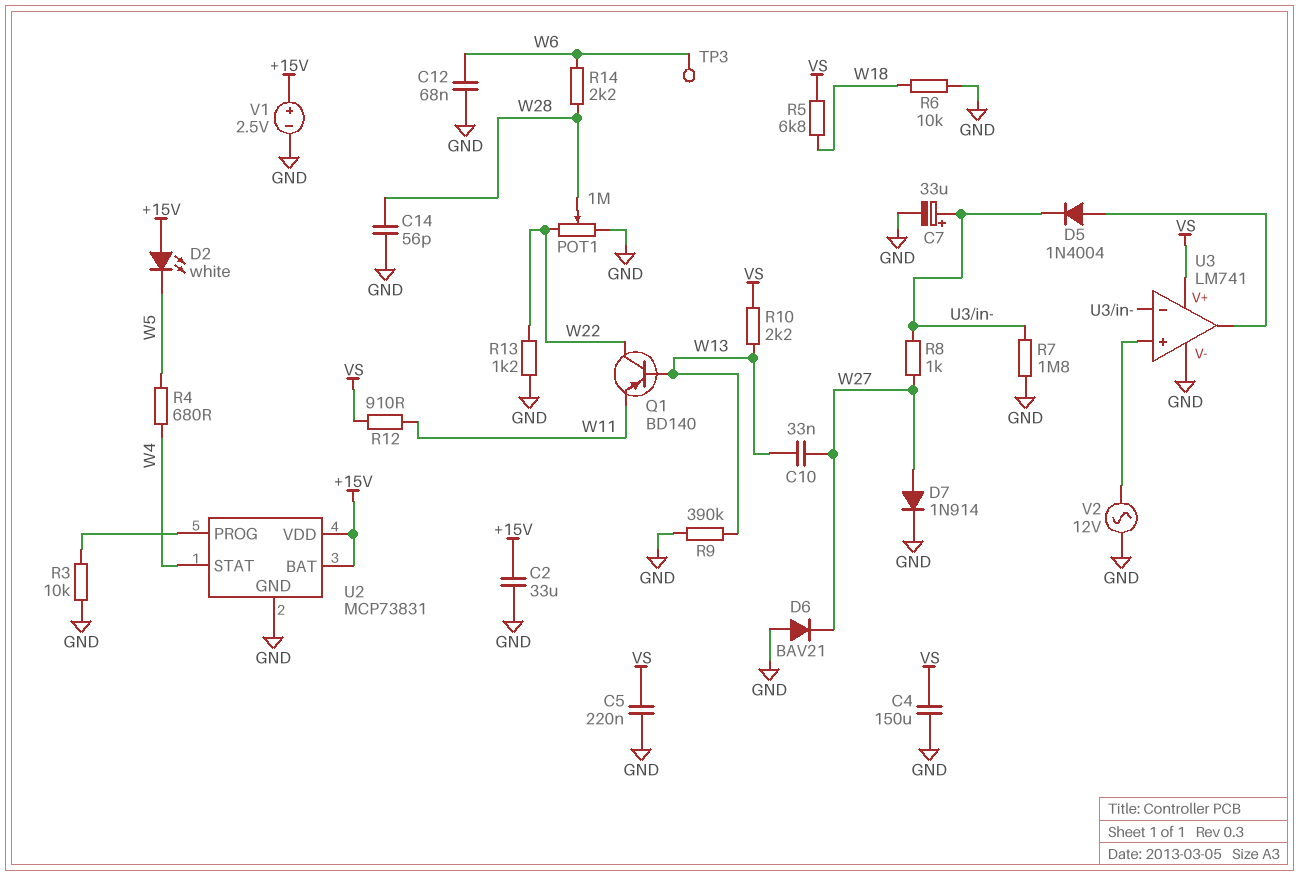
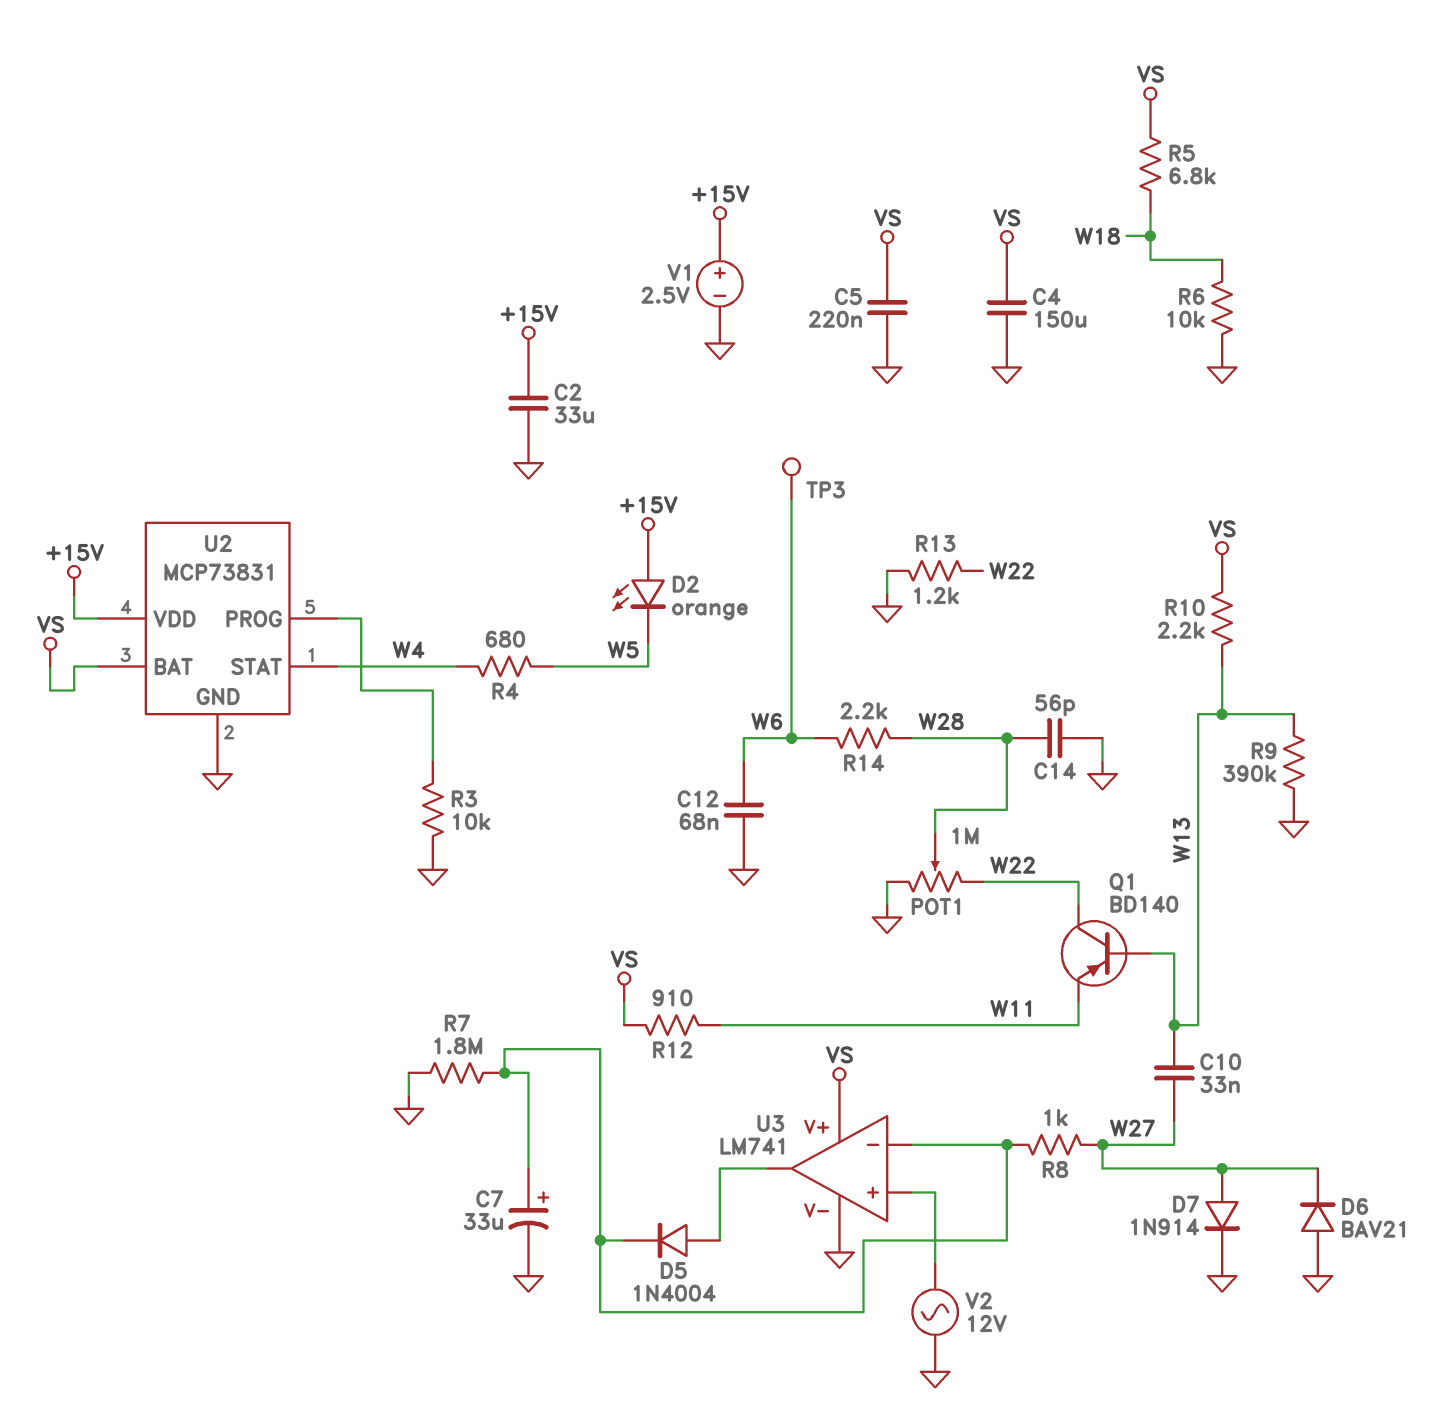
D2: LED white (A +15V, K W5) -> LED orange (A +15V, K W5)
U2 pin BAT: +15V -> VS

